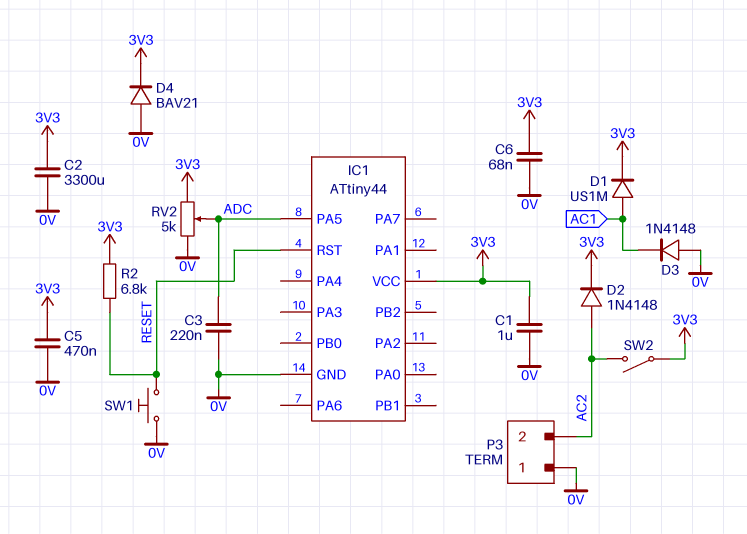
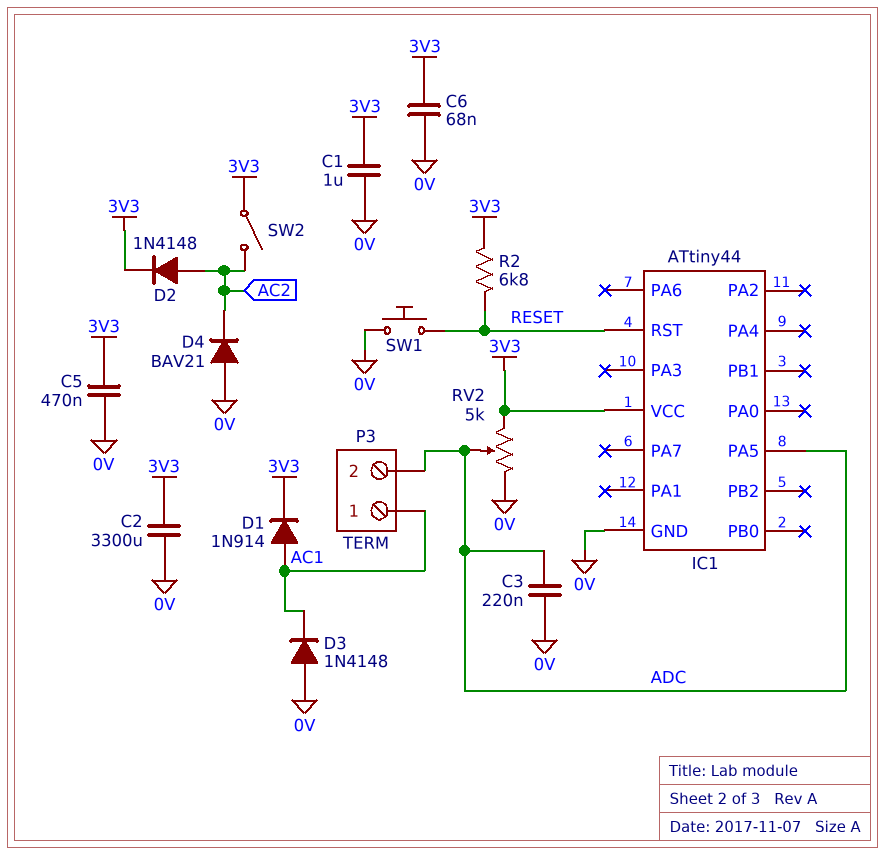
D1: diode US1M (A AC1, K 3V3) -> diode 1N914 (A AC1, K 3V3)
D4: diode BAV21 (A 0V, K 3V3) -> diode BAV21 (A 0V, K AC2)
P3 pin 1: 0V -> AC1
P3 pin 2: AC2 -> ADC

